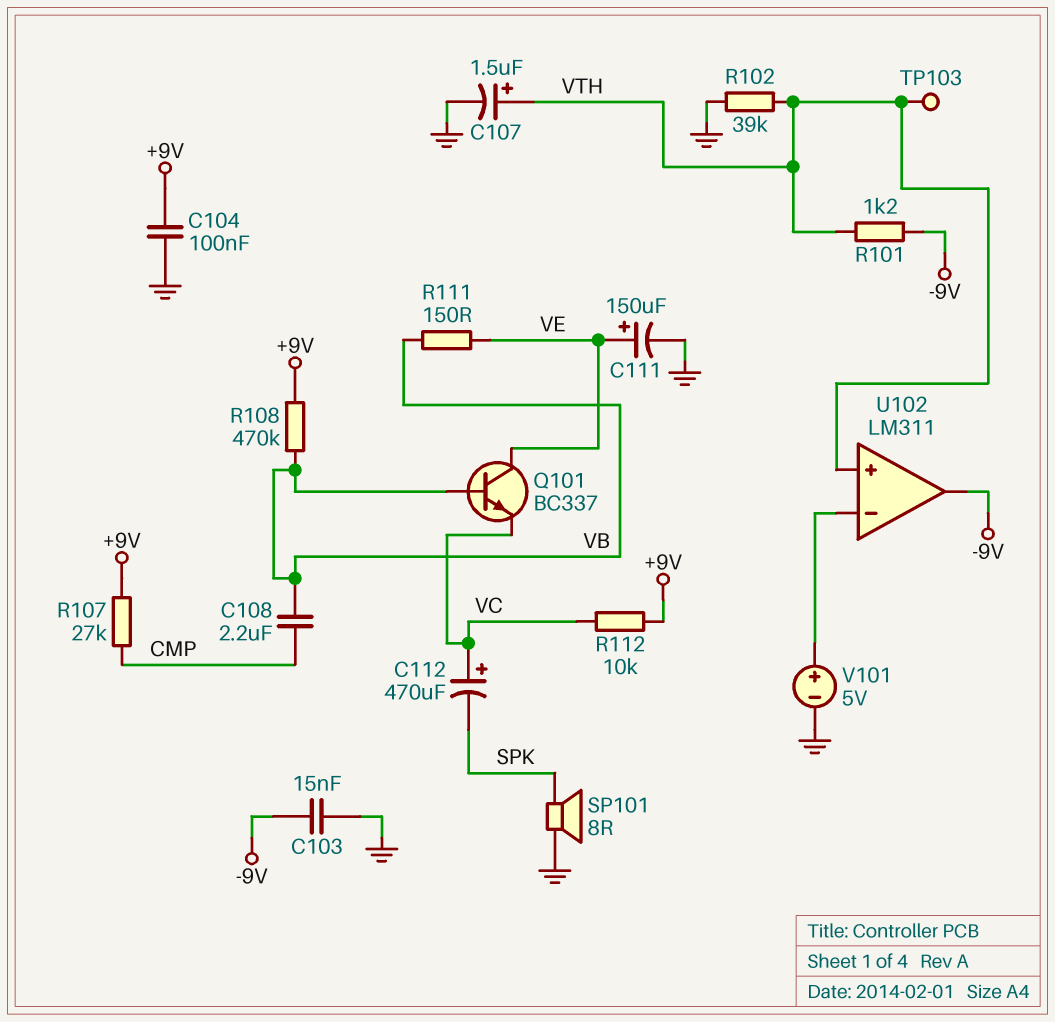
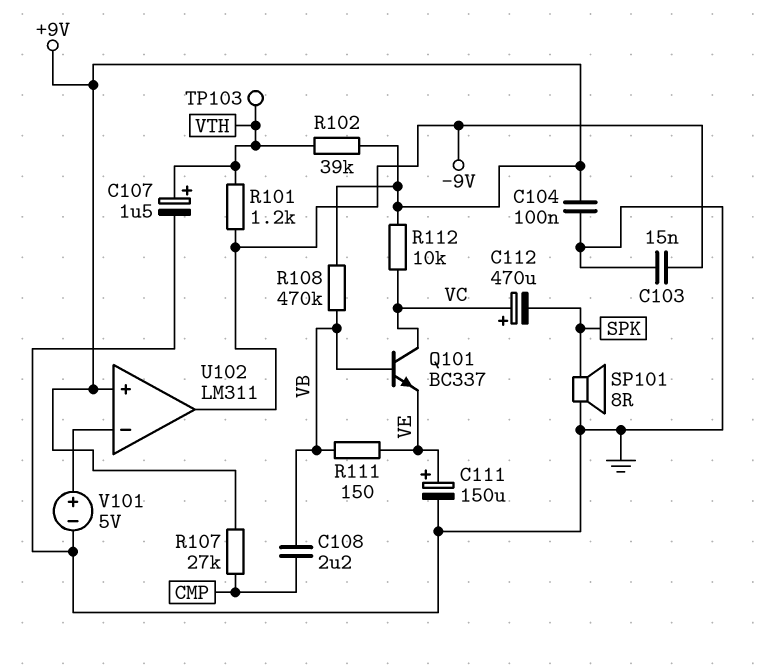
Q101: NPN BC337 (B VB, C VE, E VC) -> NPN BC337 (B VB, C VC, E VE)
R102: 39k (GND, VTH) -> 39k (+9V, VTH)
U102 pin in+: VTH -> +9V

